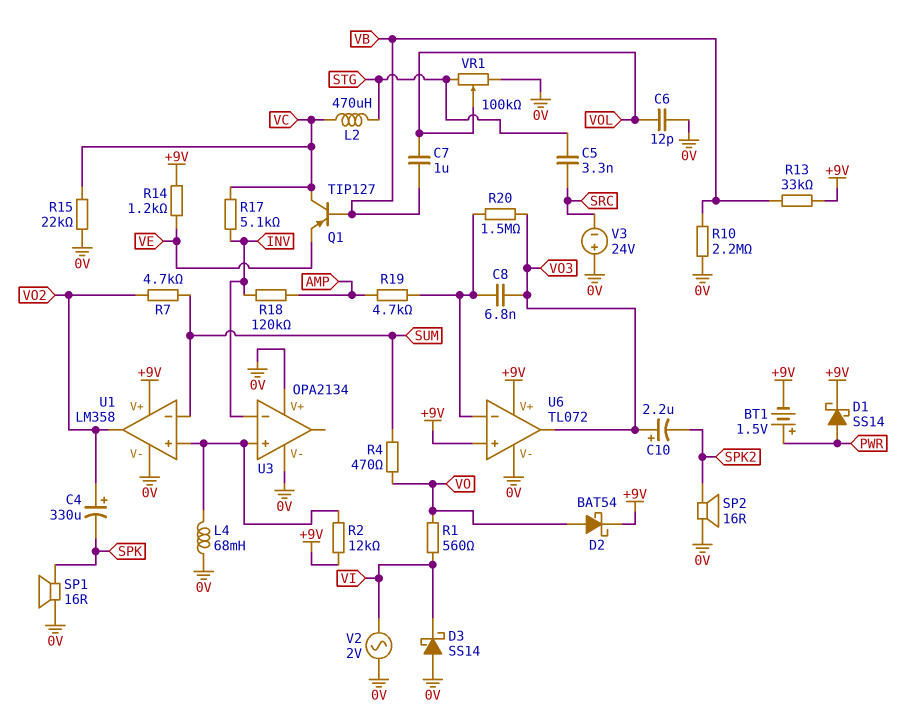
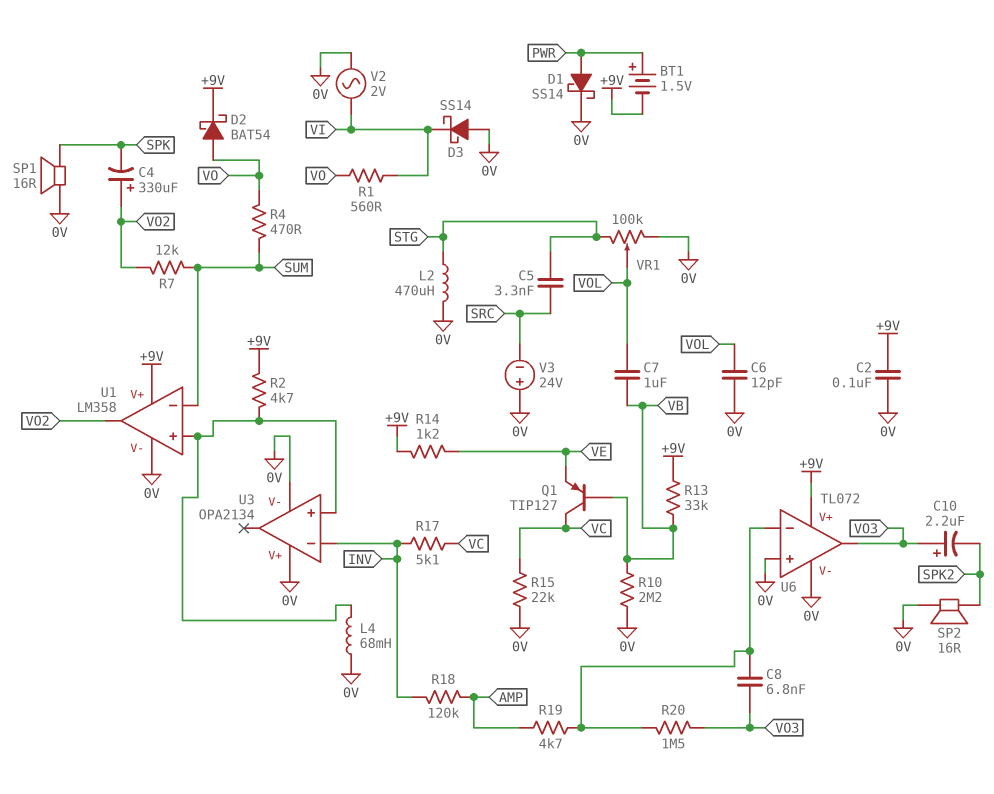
C2: none -> 100nF (+9V, 0V)
D1: schottky SS14 (A PWR, K +9V) -> schottky SS14 (A PWR, K 0V)
L2: 470uH (STG, VC) -> 470uH (0V, STG)
R2: 12k (+9V, U1/in+) -> 4.7k (+9V, U1/in+)
R7: 4.7k (SUM, VO2) -> 12k (SUM, VO2)
U6 pin in+: +9V -> 0V

